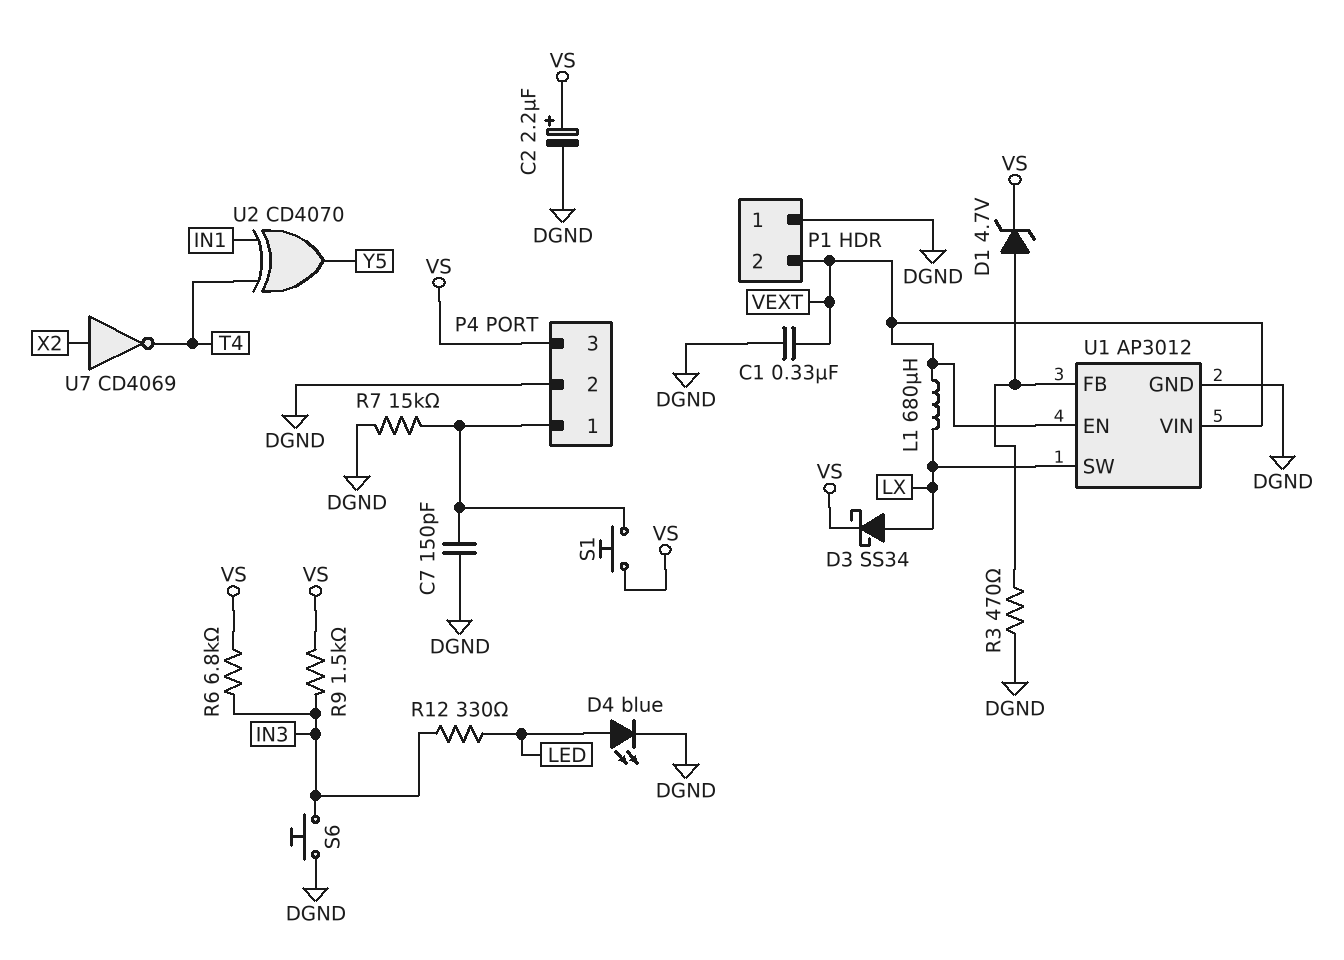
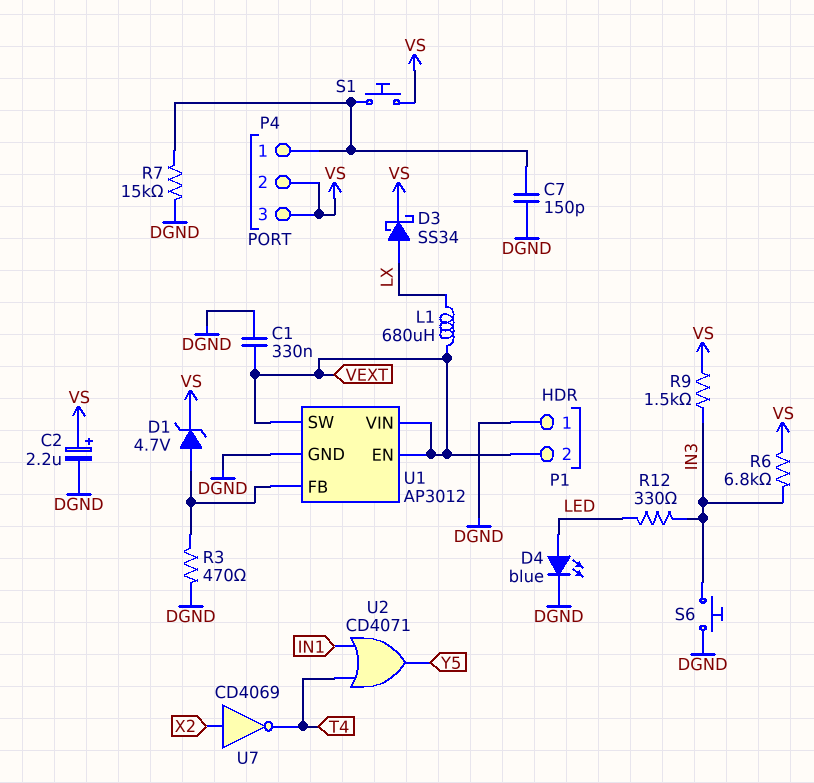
P4 pin 2: DGND -> VS
U1 pin SW: LX -> VEXT
U2: XOR CD4070 (in IN1, in T4, out Y5) -> OR CD4071 (in IN1, in T4, out Y5)

